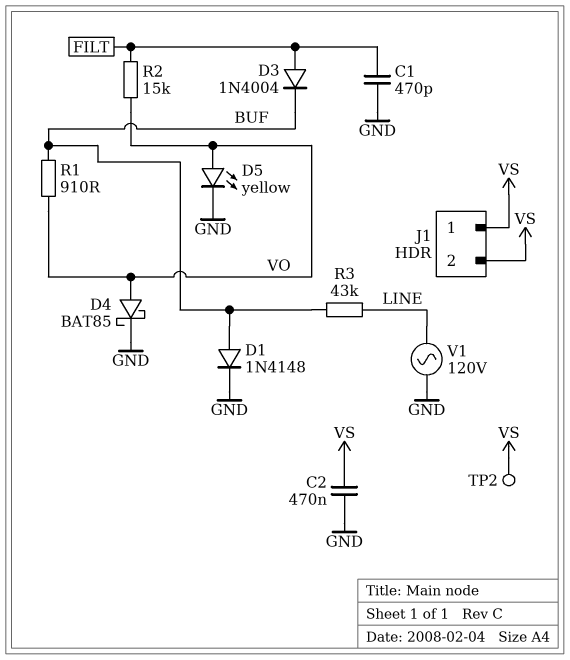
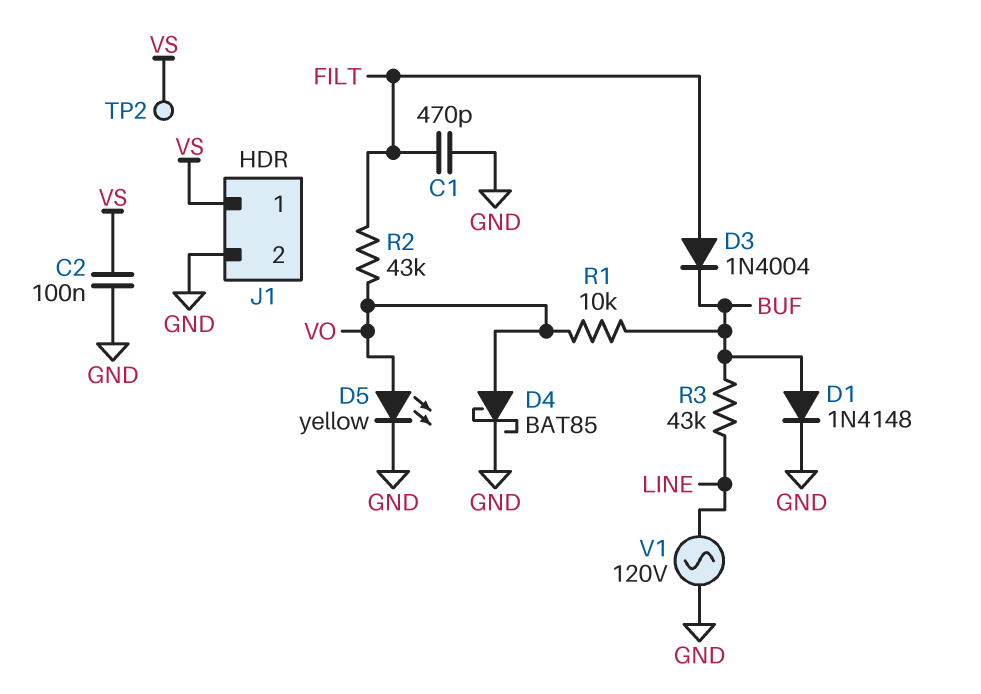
C2: 470nF (GND, VS) -> 100nF (GND, VS)
J1 pin 2: VS -> GND
R1: 910 (BUF, VO) -> 10k (BUF, VO)
R2: 15k (FILT, VO) -> 43k (FILT, VO)

